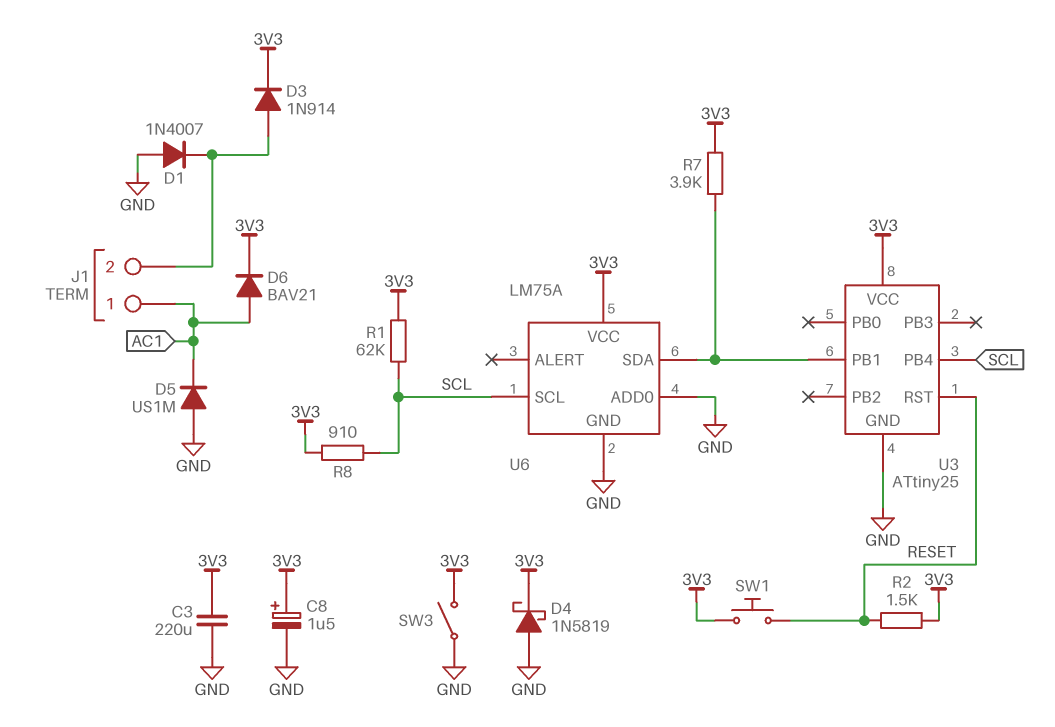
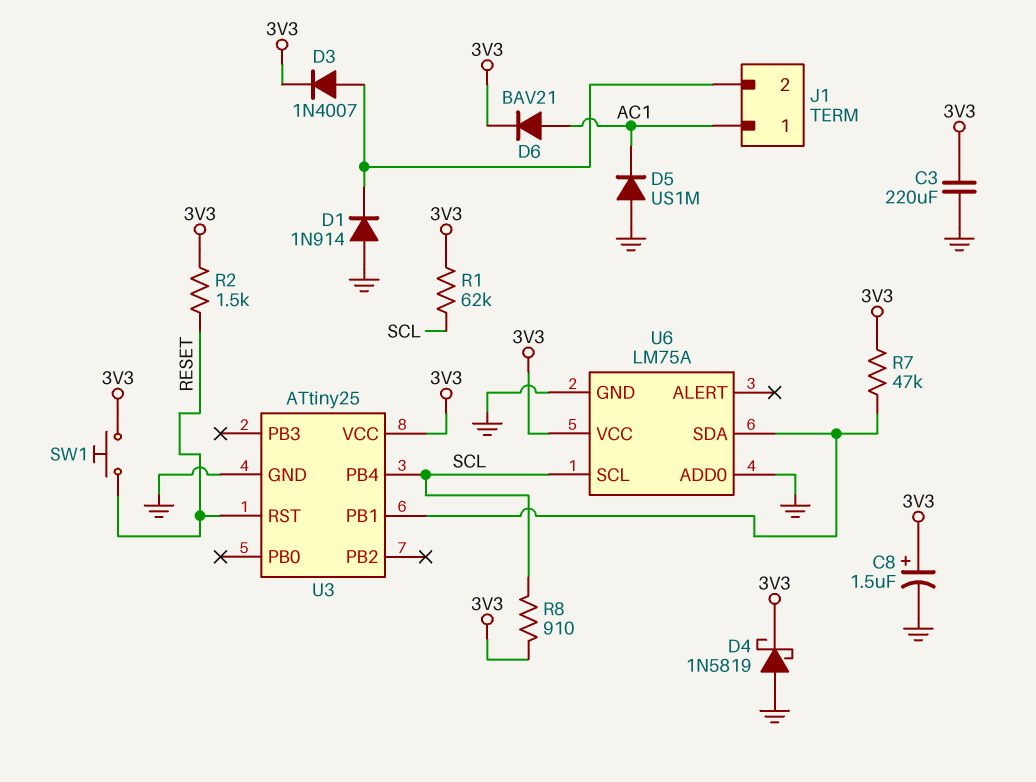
D1: diode 1N4007 (A GND, K J1/2) -> diode 1N914 (A GND, K J1/2)
D3: diode 1N914 (A J1/2, K 3V3) -> diode 1N4007 (A J1/2, K 3V3)
R7: 3.9k (3V3, U3/PB1) -> 47k (3V3, U3/PB1)
SW3: switch (3V3, GND) -> none

